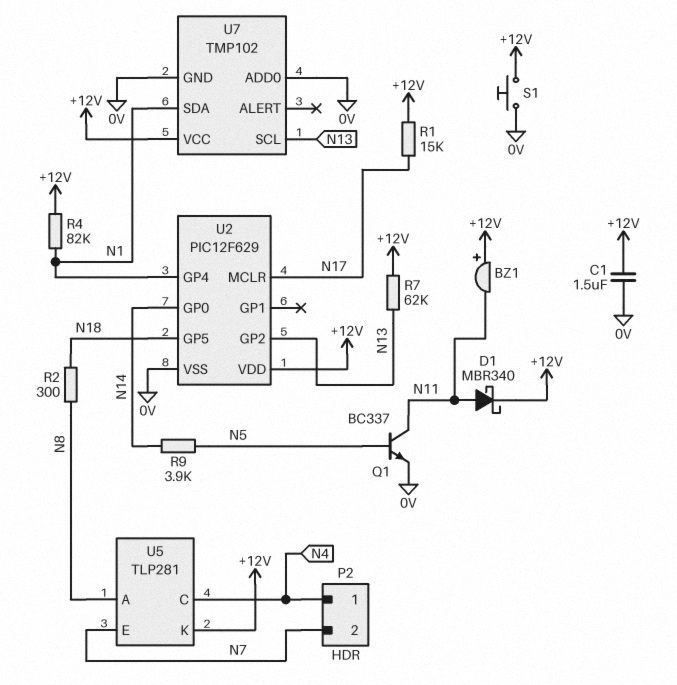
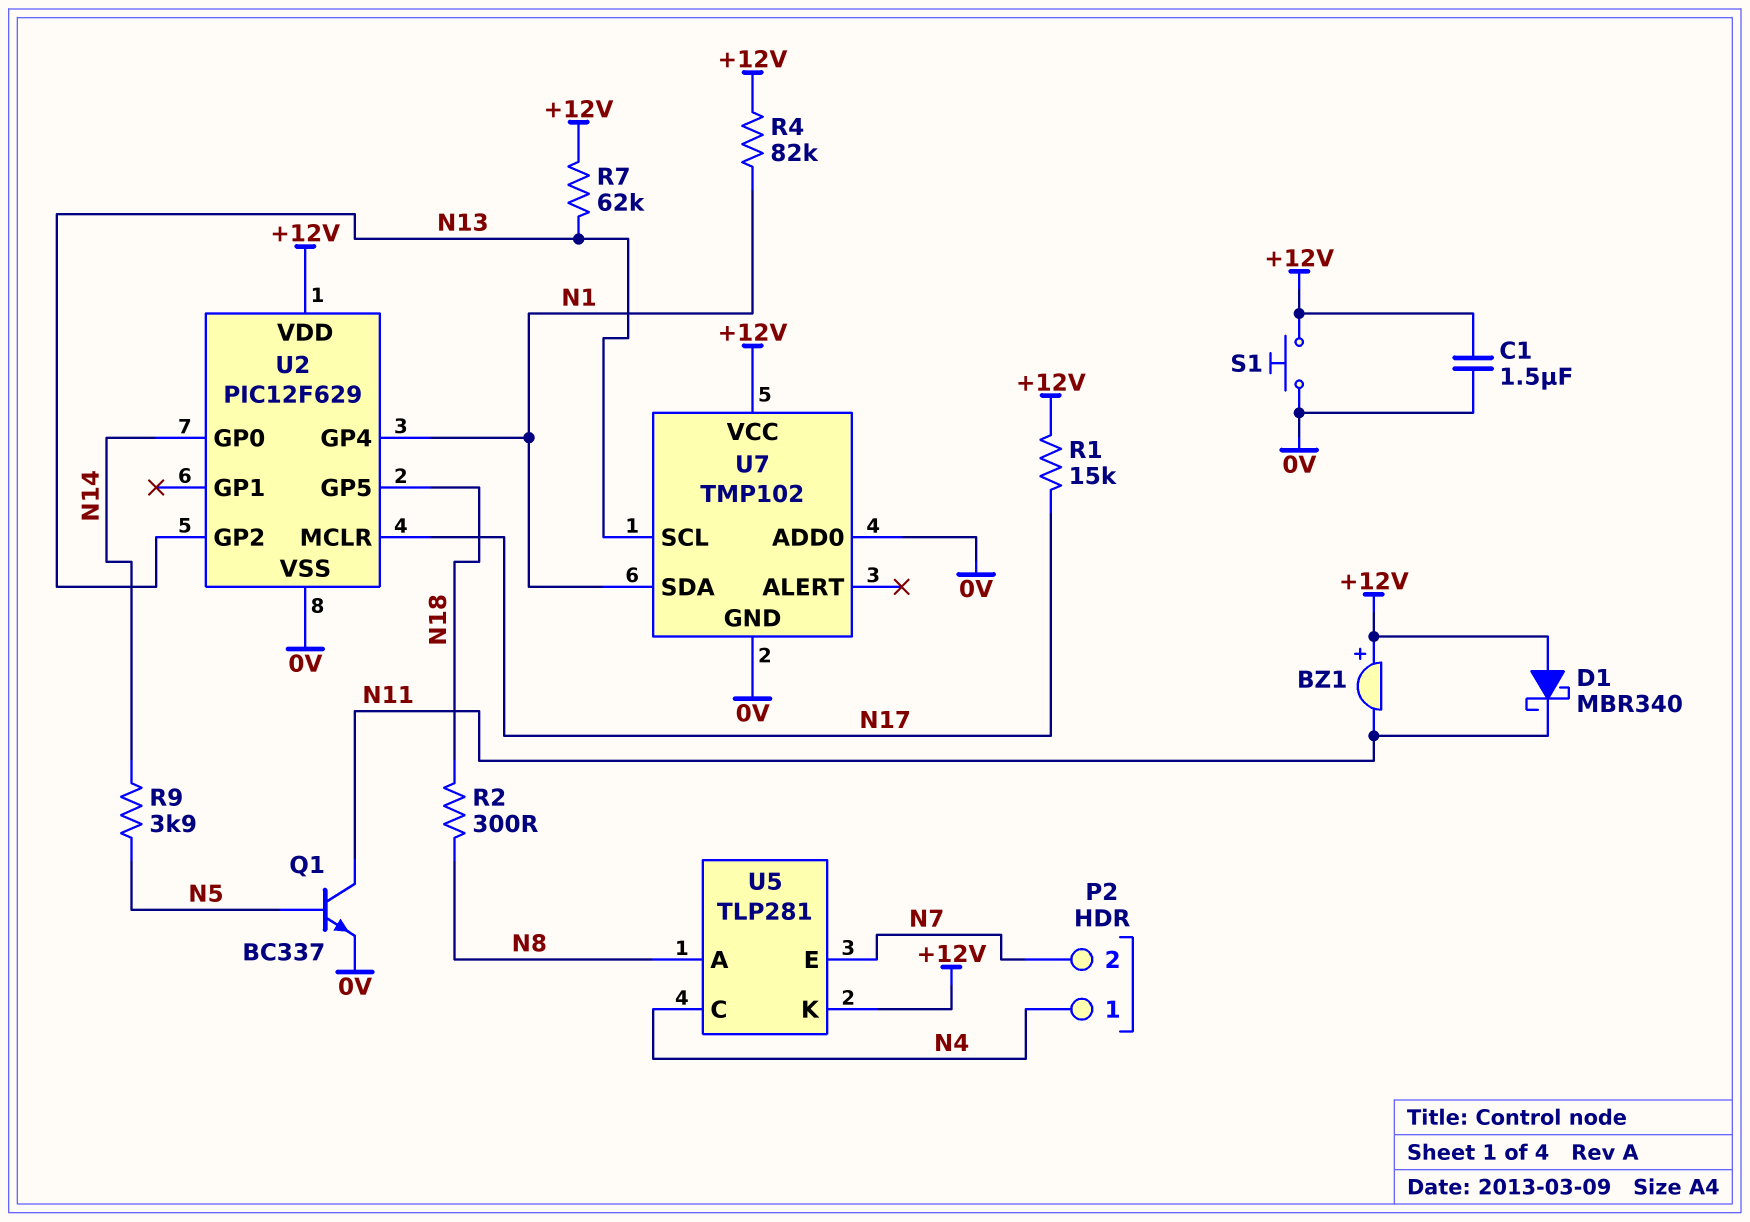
D1: schottky MBR340 (A N11, K +12V) -> schottky MBR340 (A +12V, K N11)

